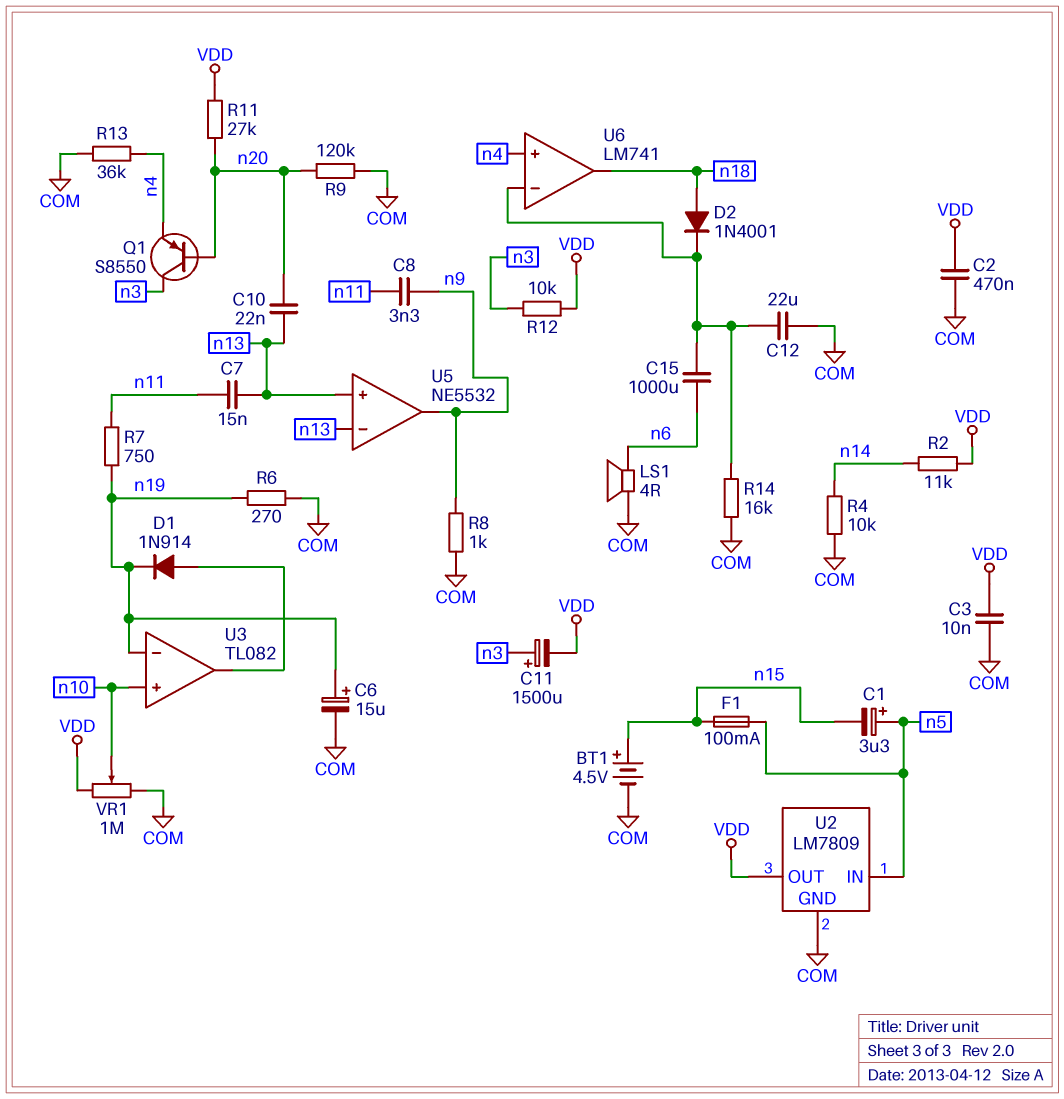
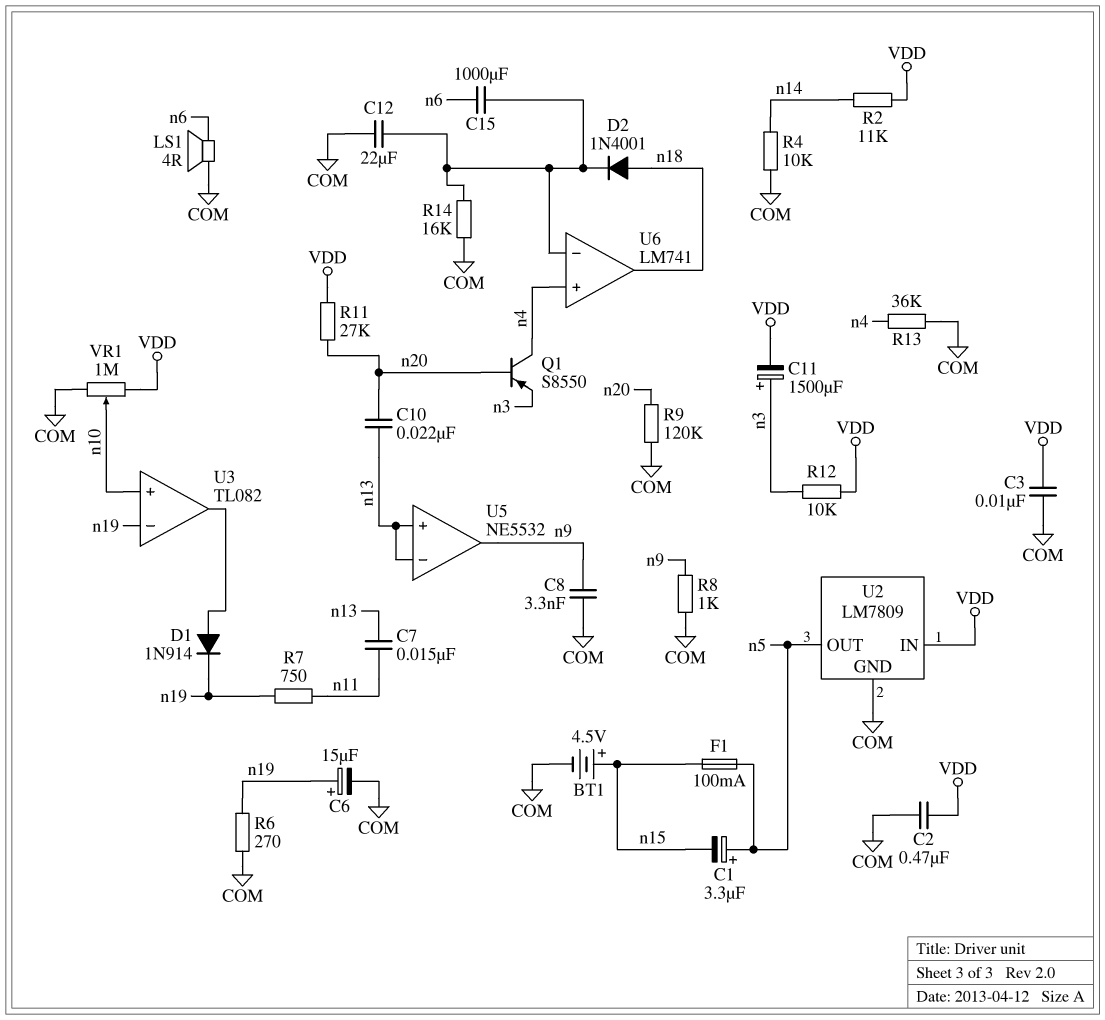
C8: 3.3nF (n9, n11) -> 3.3nF (COM, n9)
Q1: PNP S8550 (B n20, C n3, E n4) -> PNP S8550 (B n20, C n4, E n3)
U2 pin IN: n5 -> VDD
U2 pin OUT: VDD -> n5

